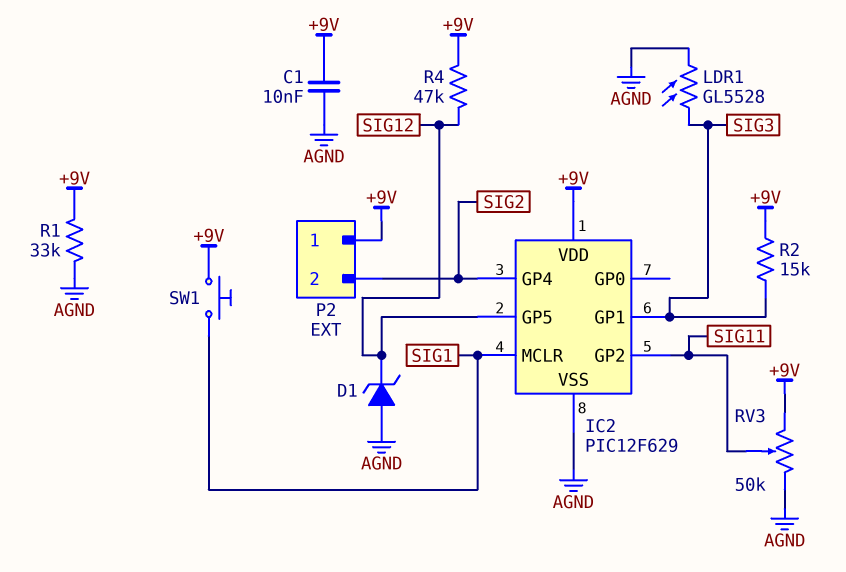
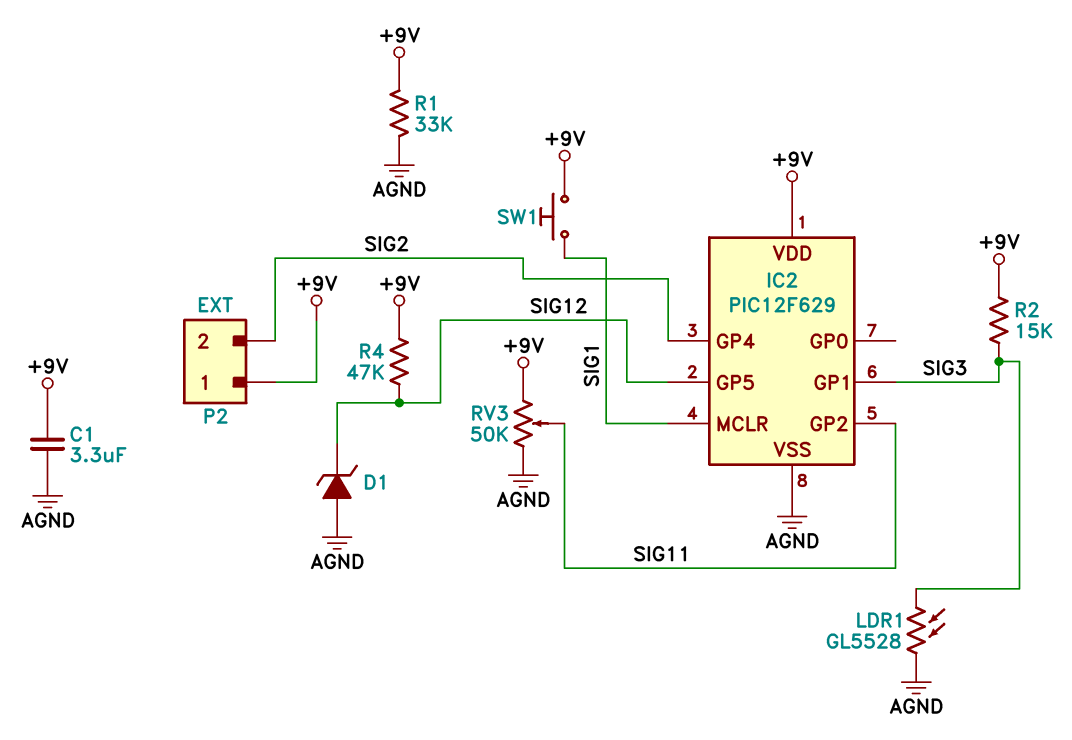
C1: 10nF (+9V, AGND) -> 3.3uF (+9V, AGND)

